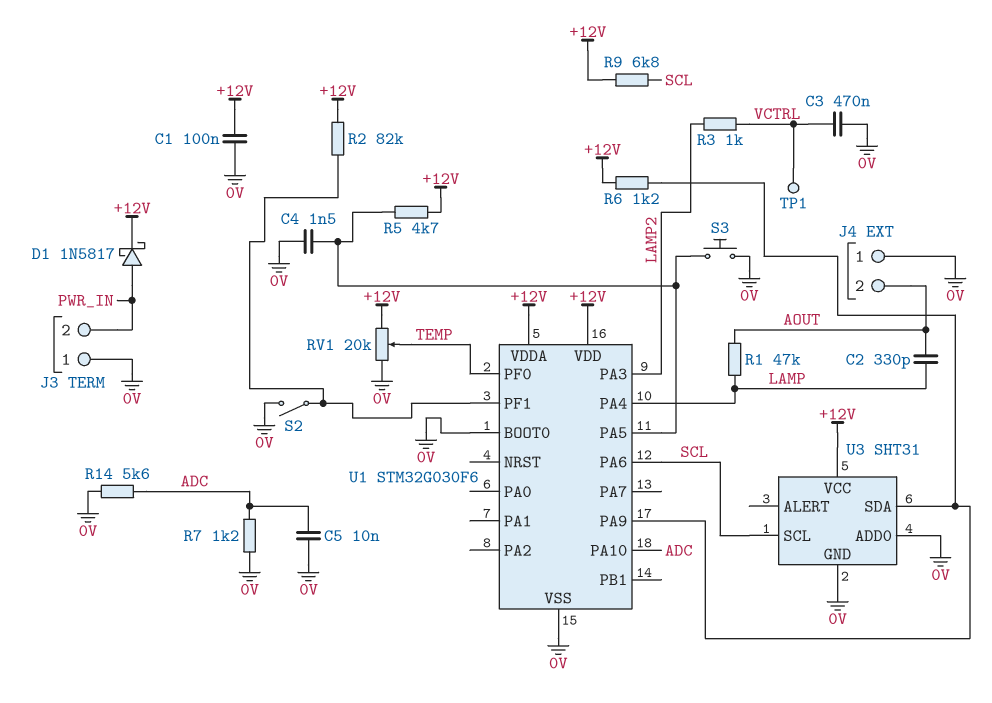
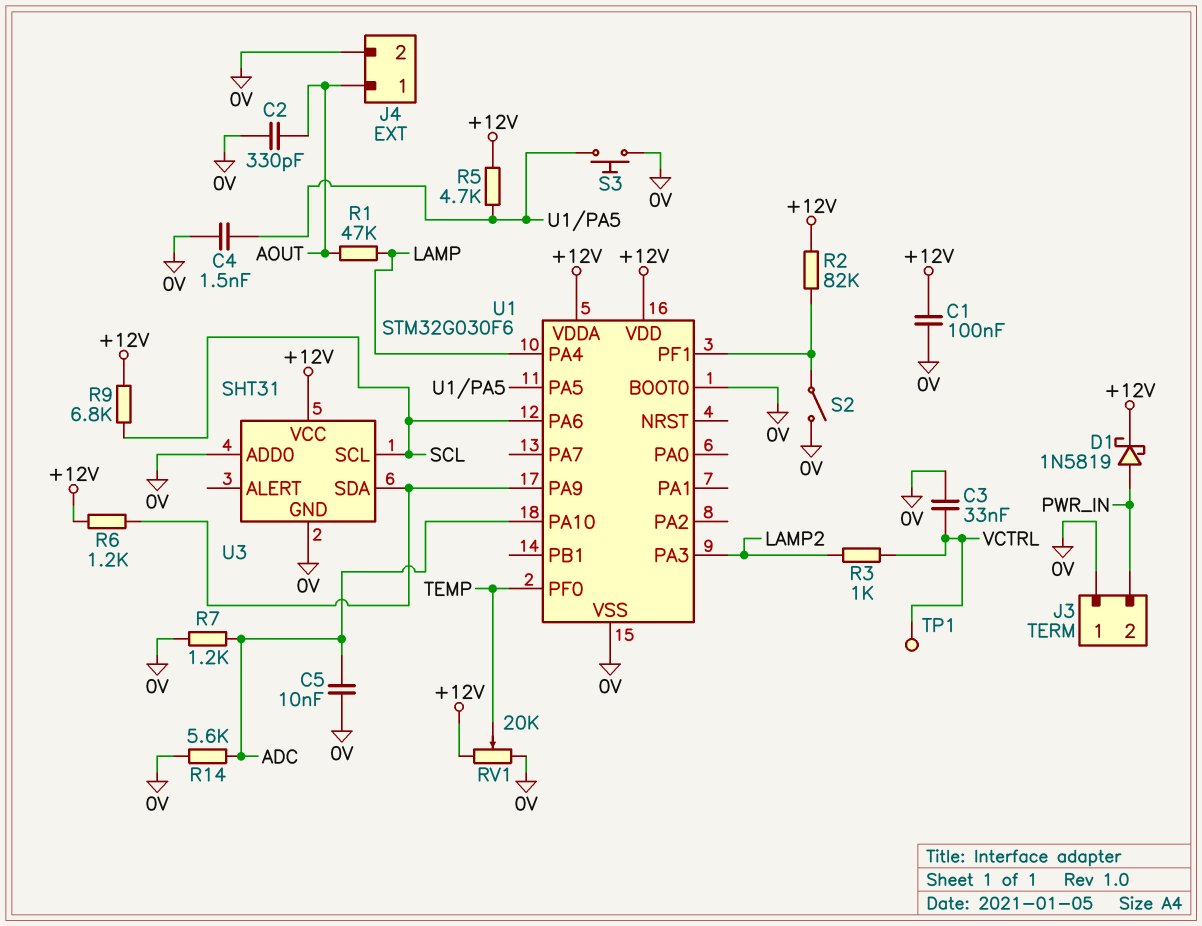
C2: 330pF (AOUT, LAMP) -> 330pF (0V, AOUT)
C3: 470nF (0V, VCTRL) -> 33nF (0V, VCTRL)
D1: schottky 1N5817 (A PWR_IN, K +12V) -> schottky 1N5819 (A PWR_IN, K +12V)
J4 pin 1: 0V -> AOUT
J4 pin 2: AOUT -> 0V

